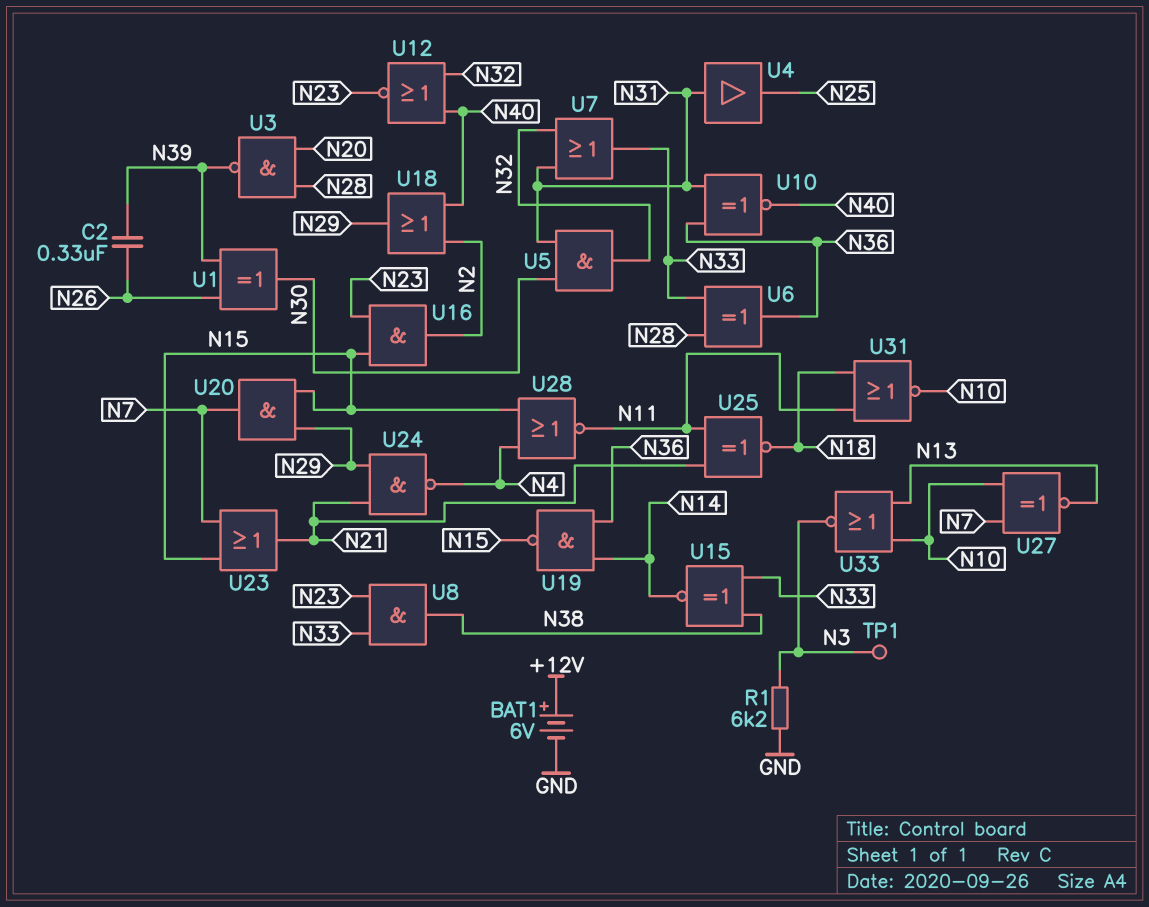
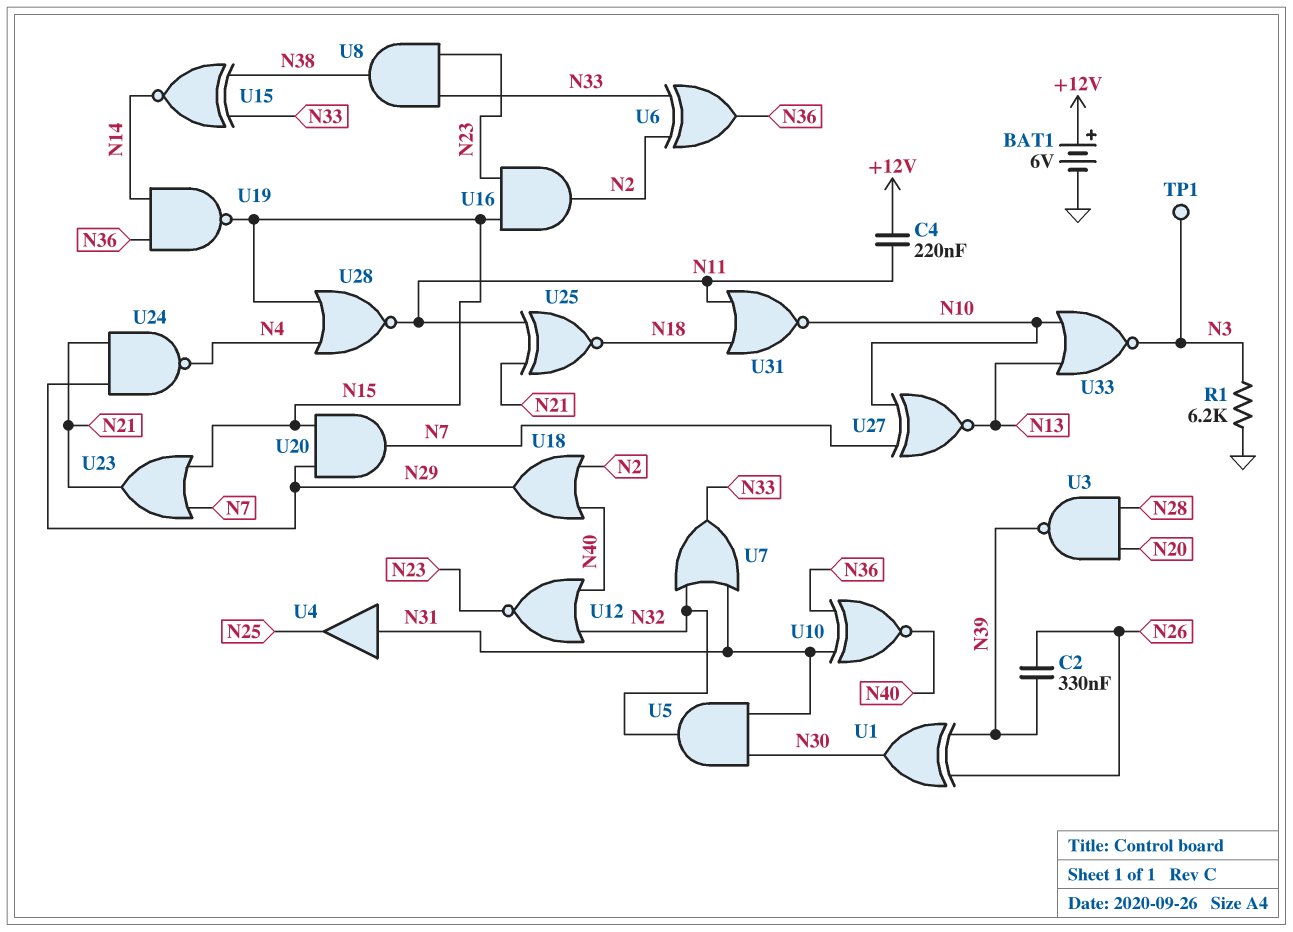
C4: none -> 220nF (+12V, N11)
U6: XOR (in N28, in N33, out N36) -> XOR (in N2, in N33, out N36)

